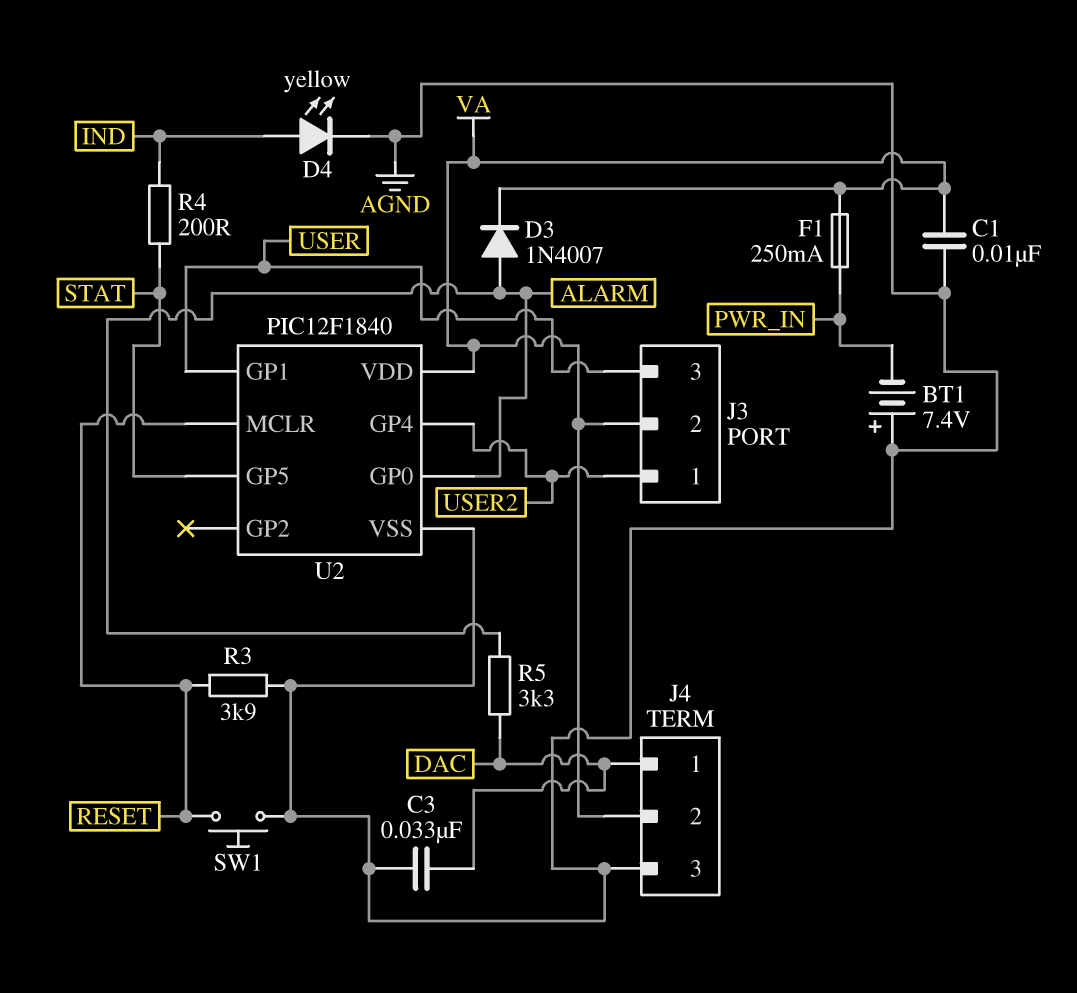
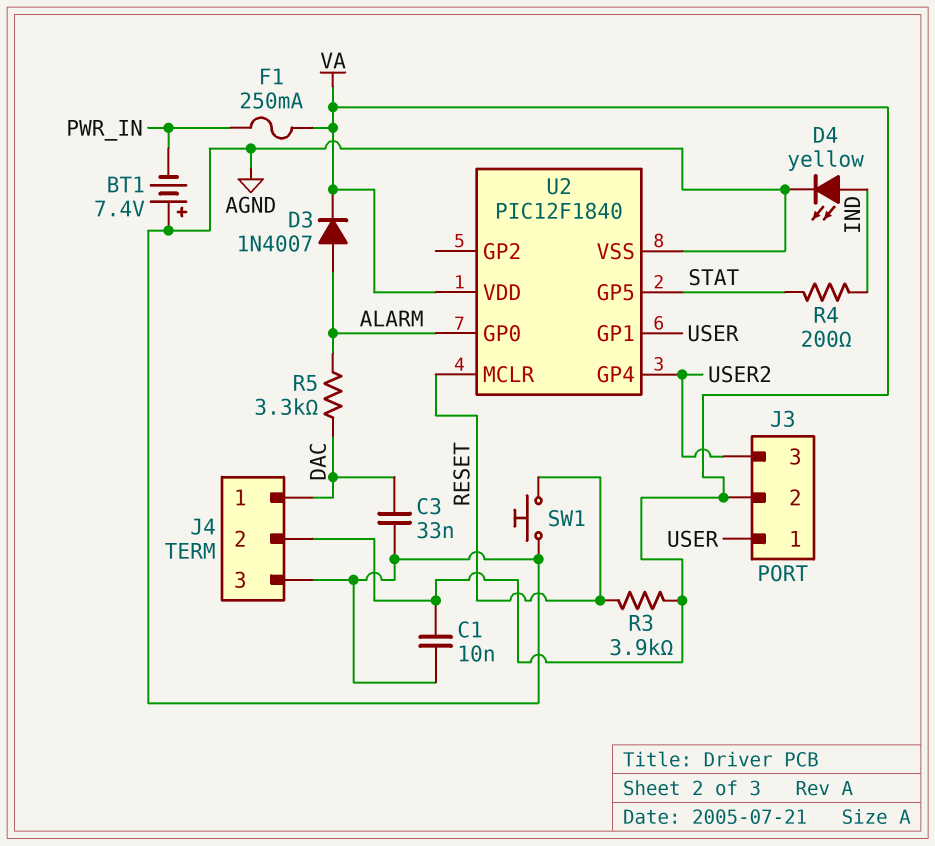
J3 pin 1: USER2 -> USER
J3 pin 3: USER -> USER2
R3: 3.9k (AGND, RESET) -> 3.9k (RESET, VA)

